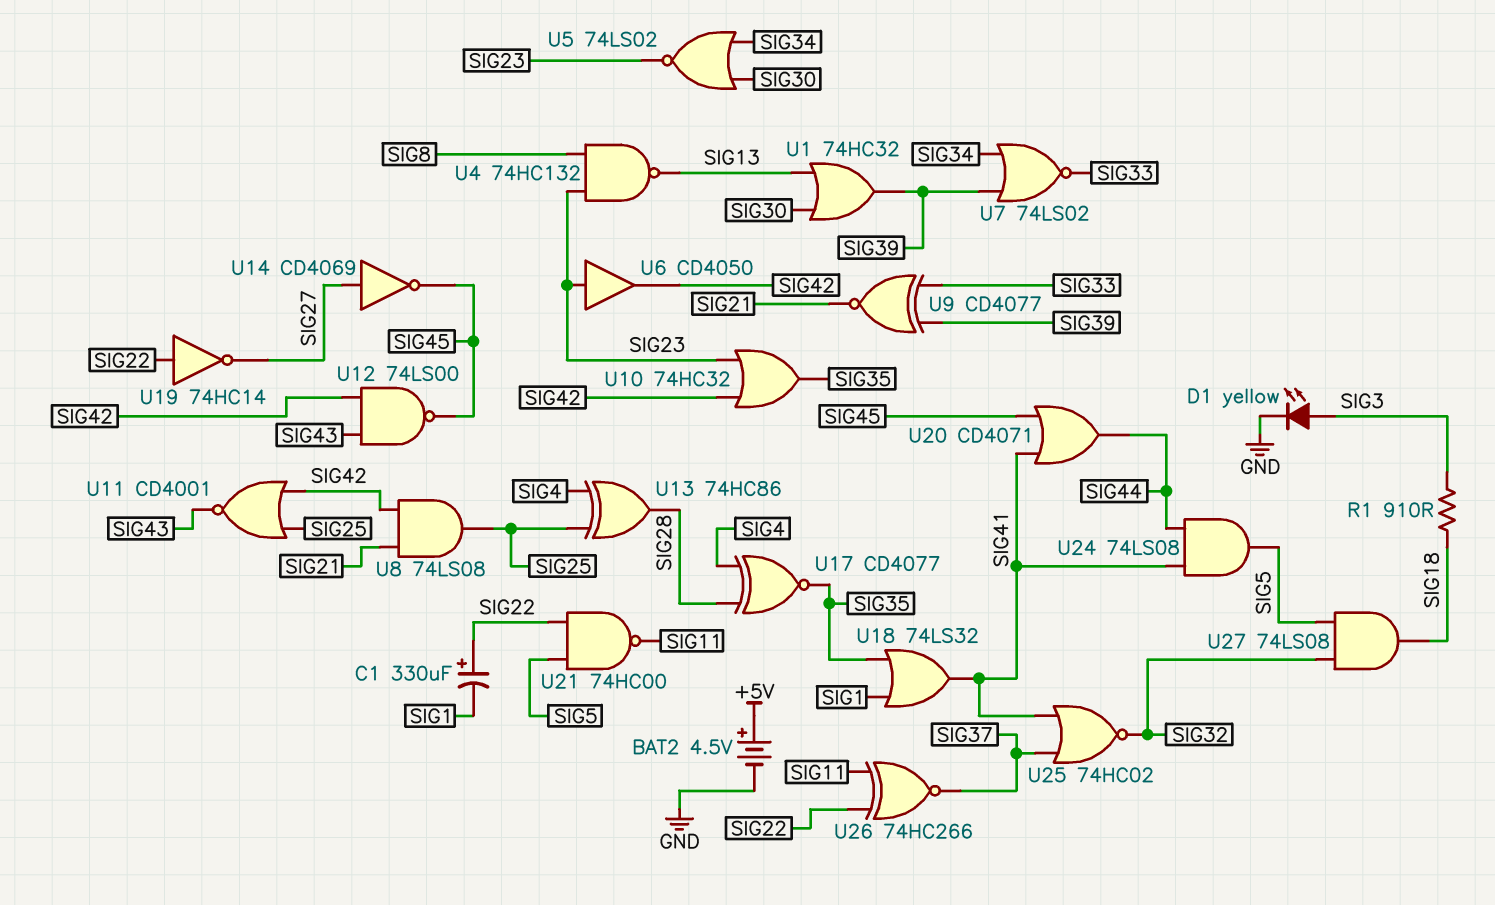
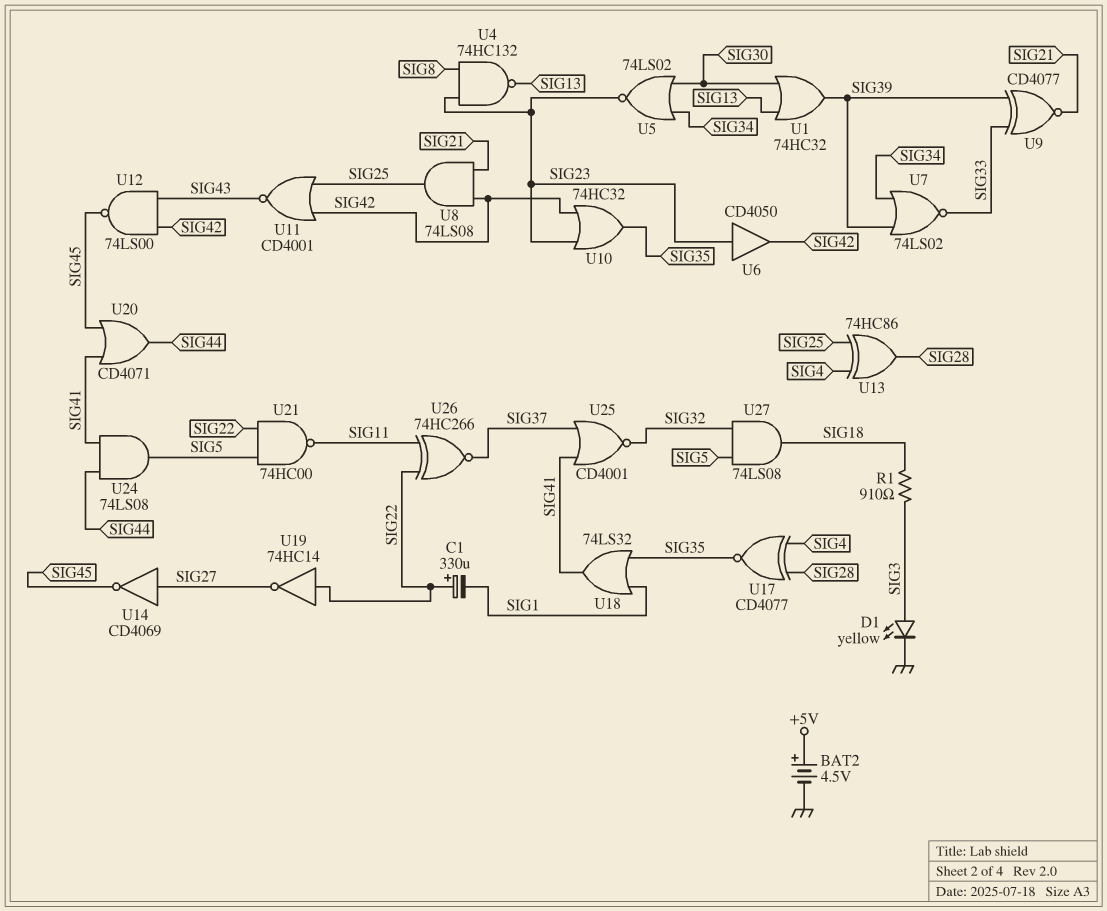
U25: NOR 74HC02 (in SIG37, in SIG41, out SIG32) -> NOR CD4001 (in SIG37, in SIG41, out SIG32)

